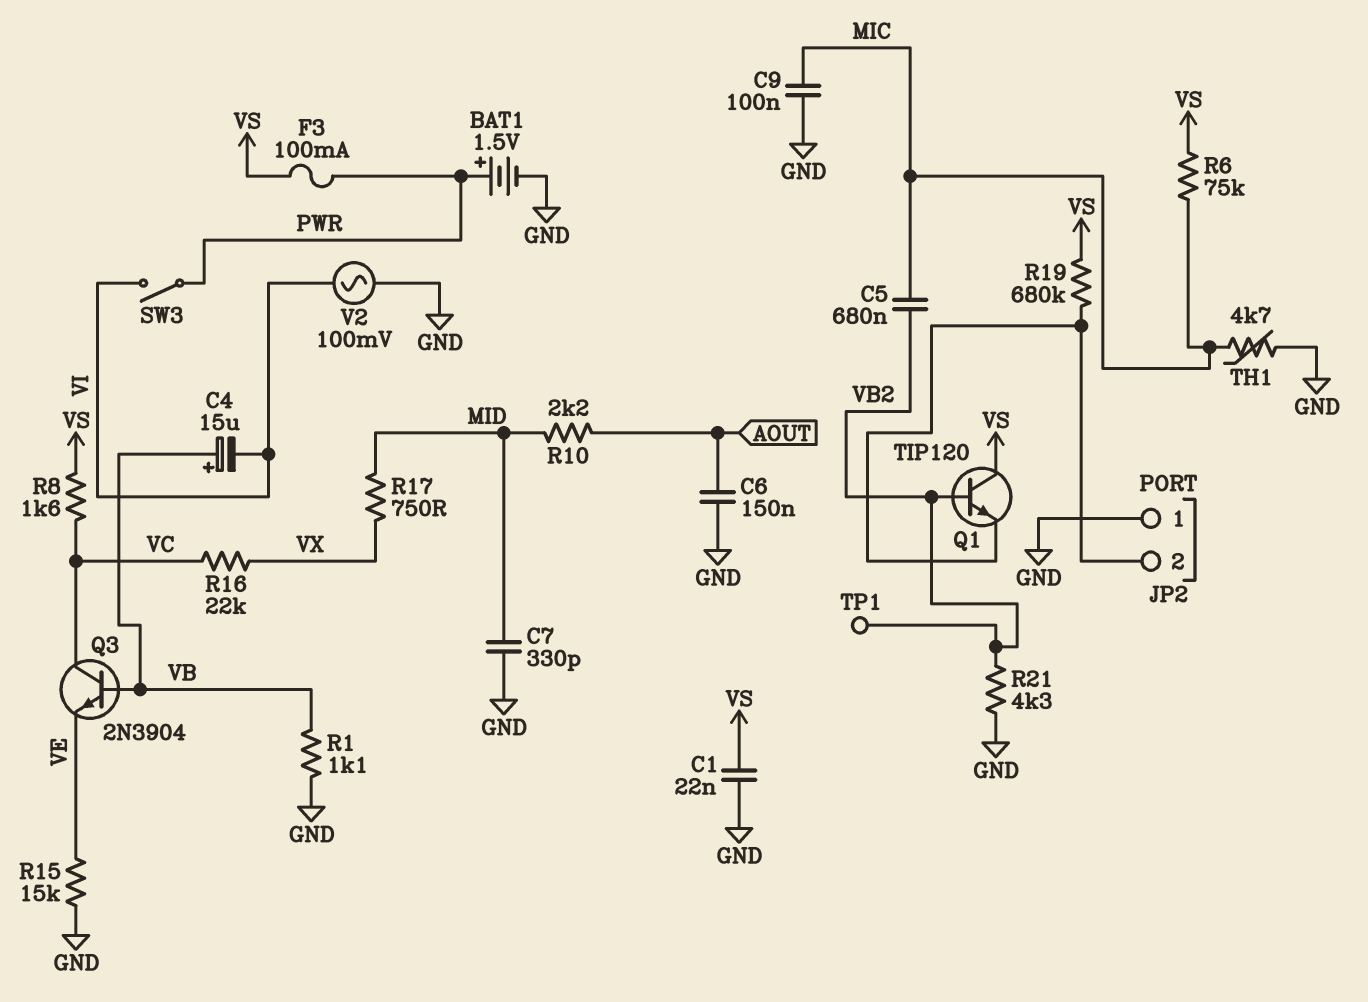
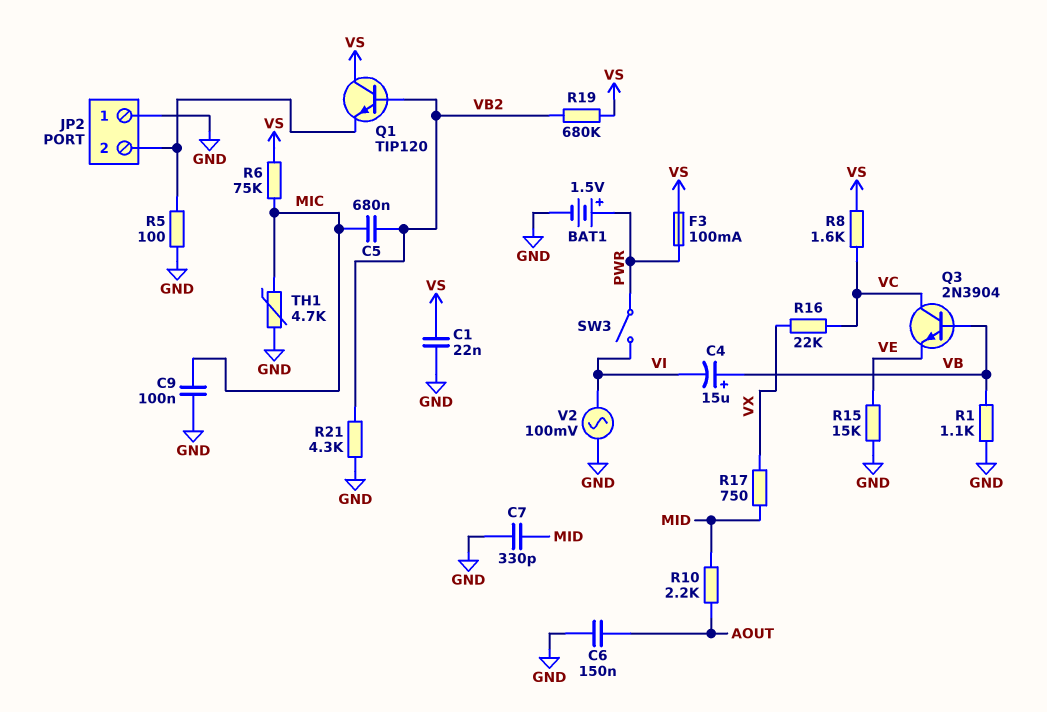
R5: none -> 100 (GND, JP2/2)
R19: 680k (JP2/2, VS) -> 680k (VB2, VS)
TP1: test point (VB2) -> none

